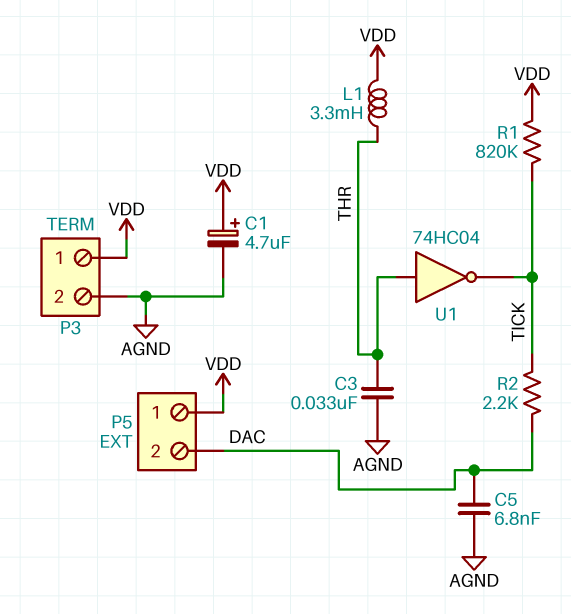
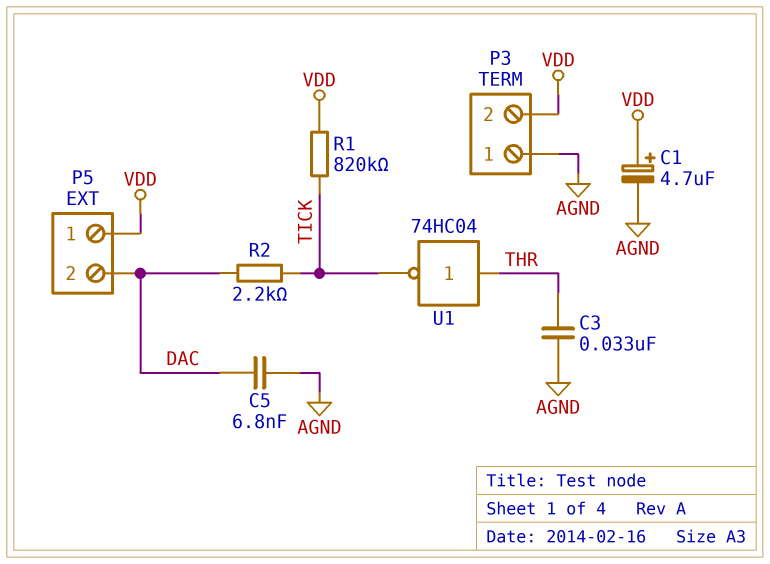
L1: 3.3mH (THR, VDD) -> none
P3 pin 1: VDD -> AGND
P3 pin 2: AGND -> VDD

